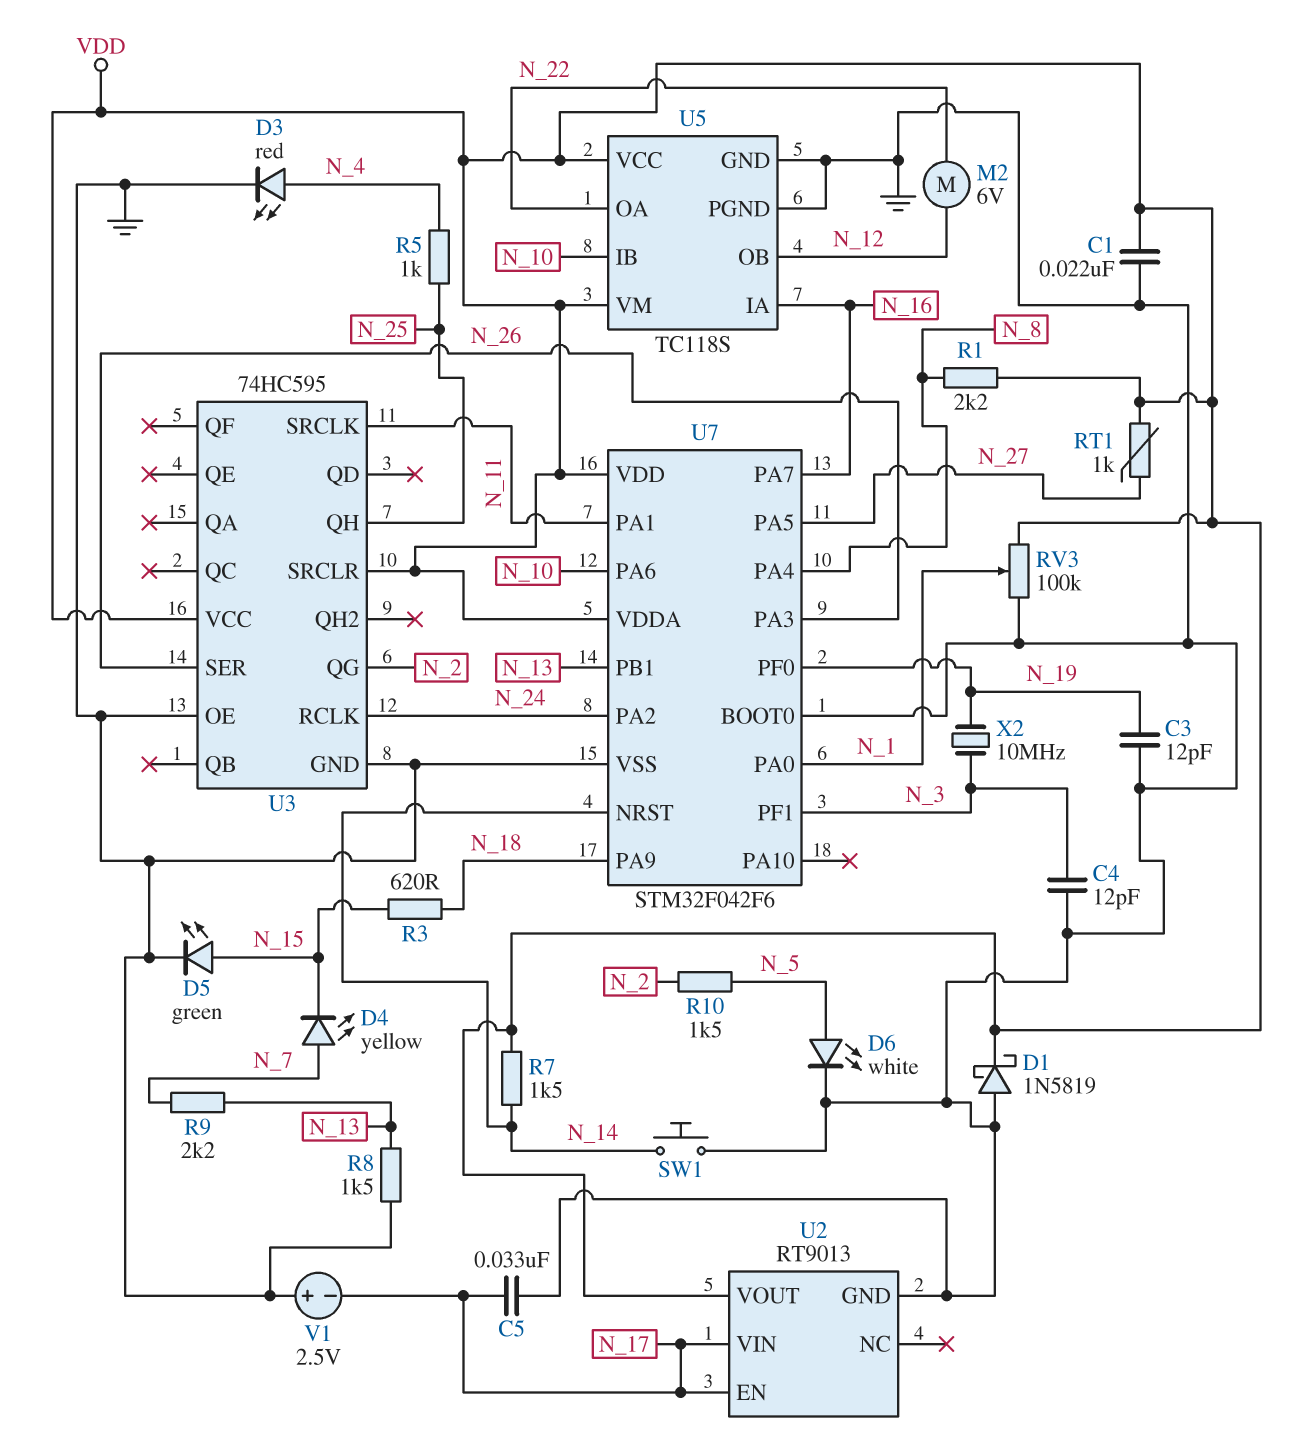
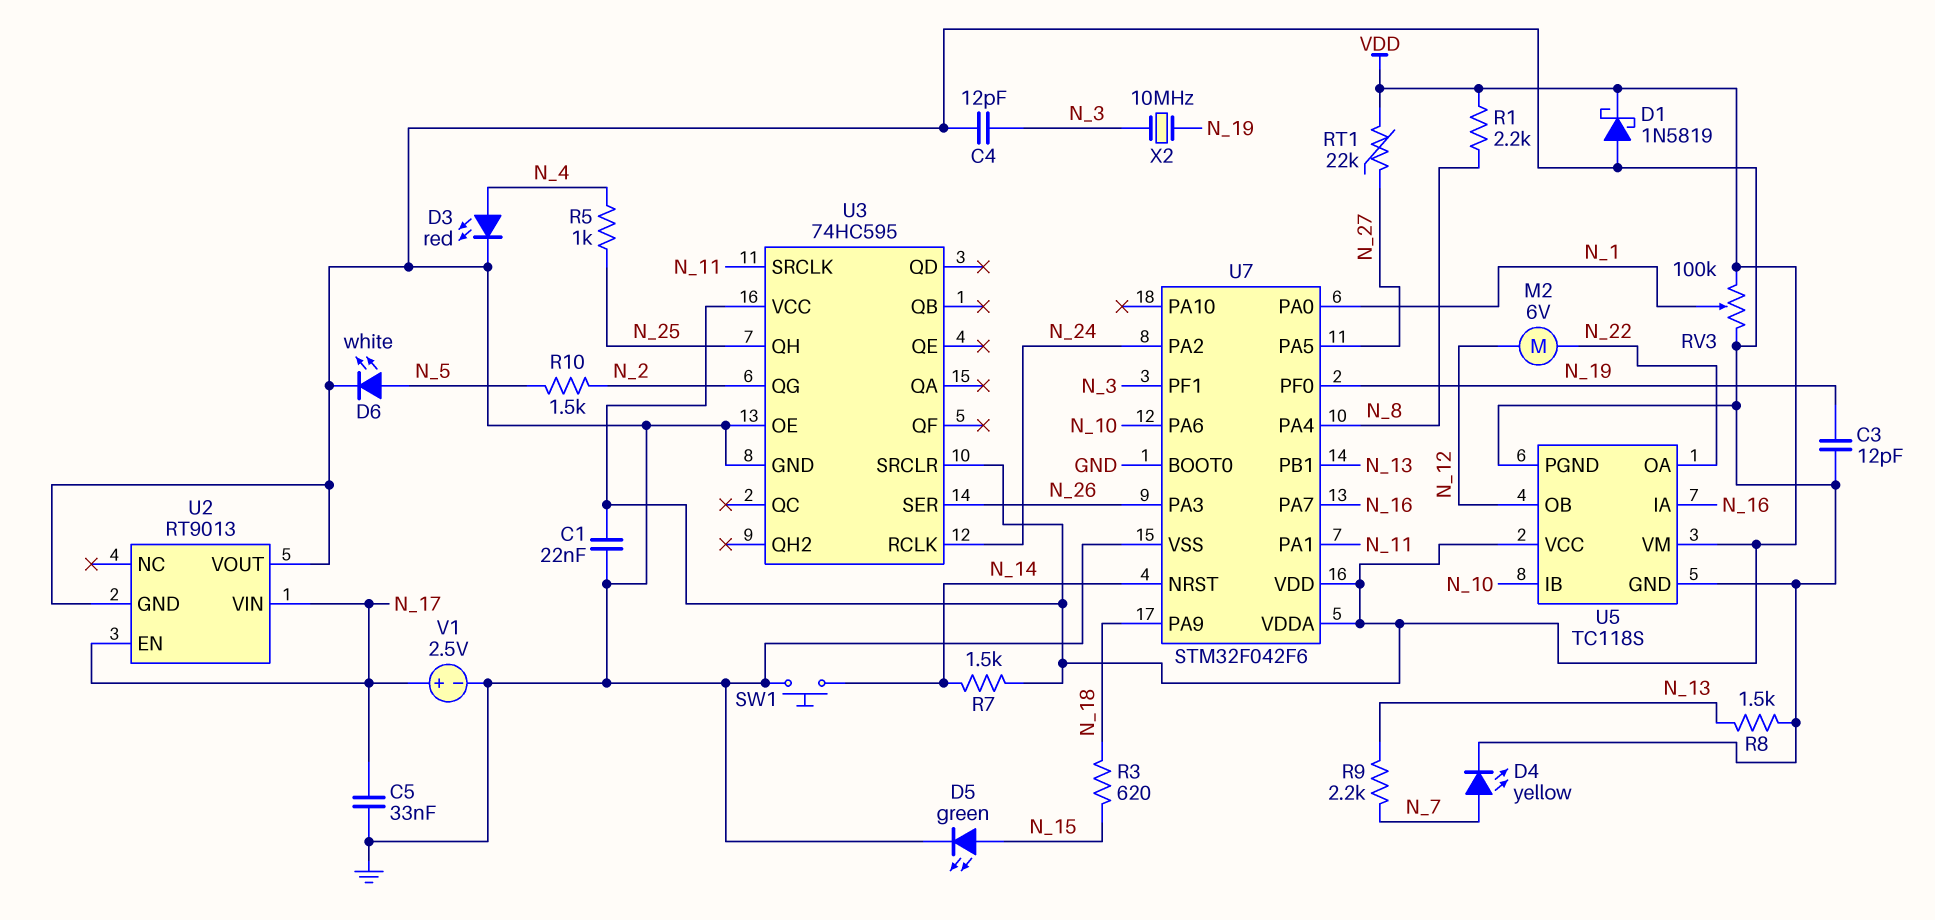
D4: LED yellow (A N_7, K N_15) -> LED yellow (A N_7, K GND)
RT1: 1k (N_27, VDD) -> 22k (N_27, VDD)
U2 pin VOUT: VDD -> GND
V1: 2.5V (plus GND, minus N_17) -> 2.5V (plus N_17, minus GND)

